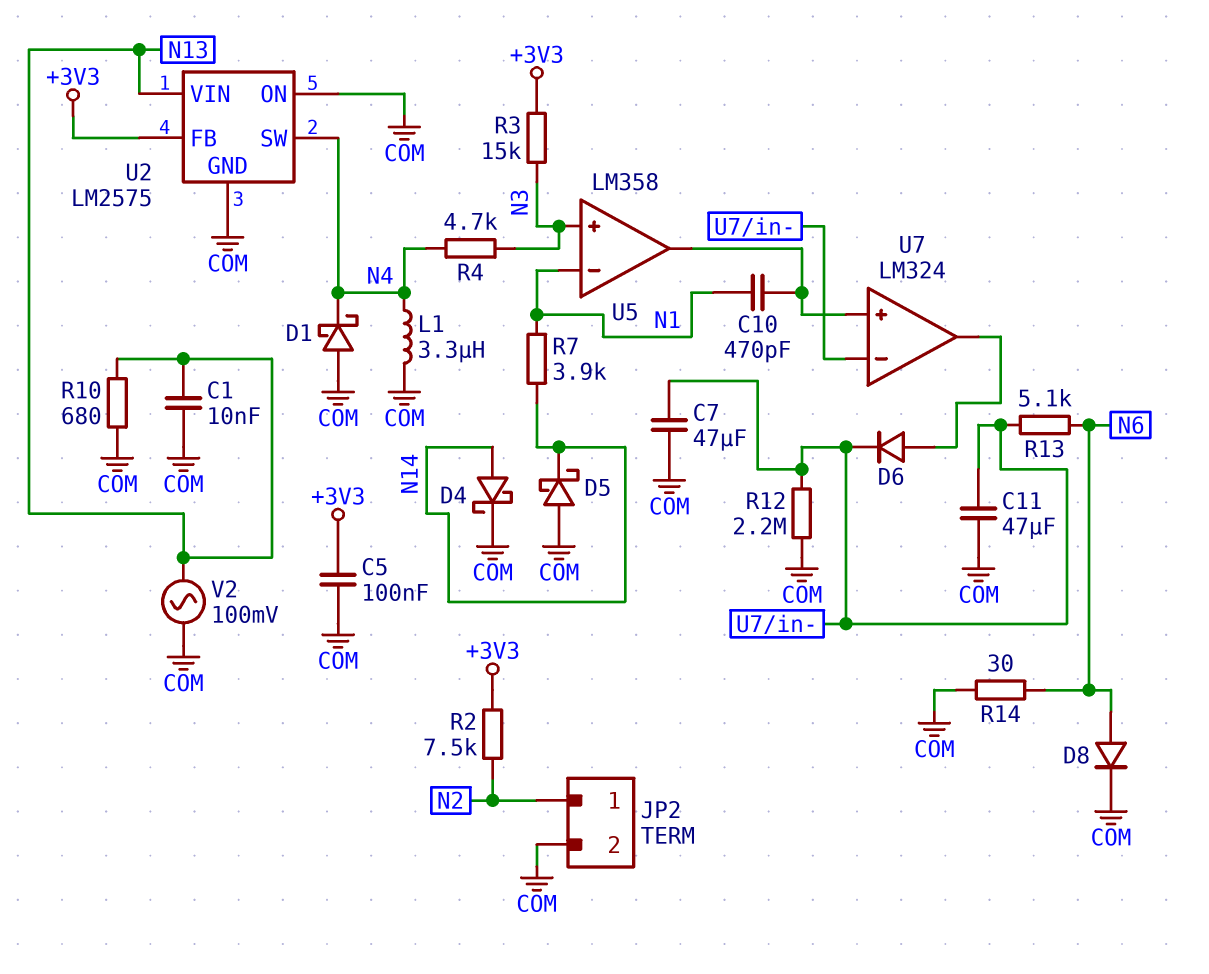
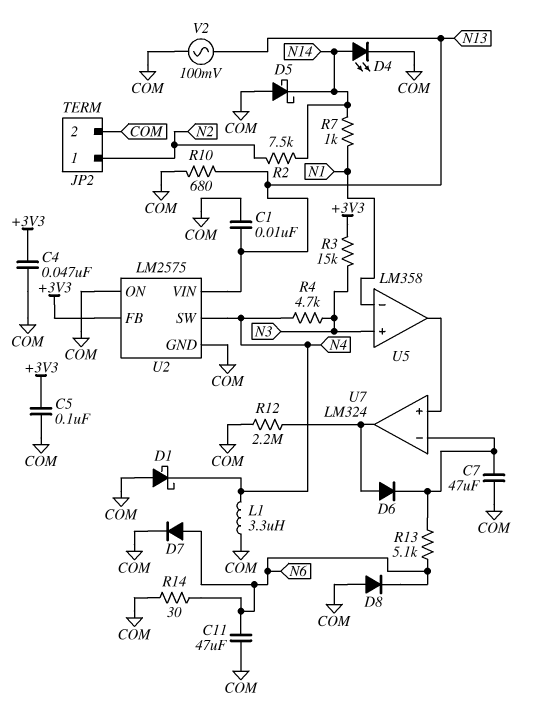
C4: none -> 47nF (+3V3, COM)
C10: 470pF (N1, U5/out) -> none
C11: 47uF (COM, U7/in-) -> 47uF (COM, N6)
D4: schottky (A N14, K COM) -> LED (A N14, K COM)
D7: none -> diode (A N6, K COM)
D8: diode (A N6, K COM) -> diode (A COM, K N6)
R2: 7.5k (+3V3, N2) -> 7.5k (N2, N14)
R7: 3.9k (N1, N14) -> 1k (N1, N14)
R12: 2.2M (COM, U7/in-) -> 2.2M (COM, U7/out)

